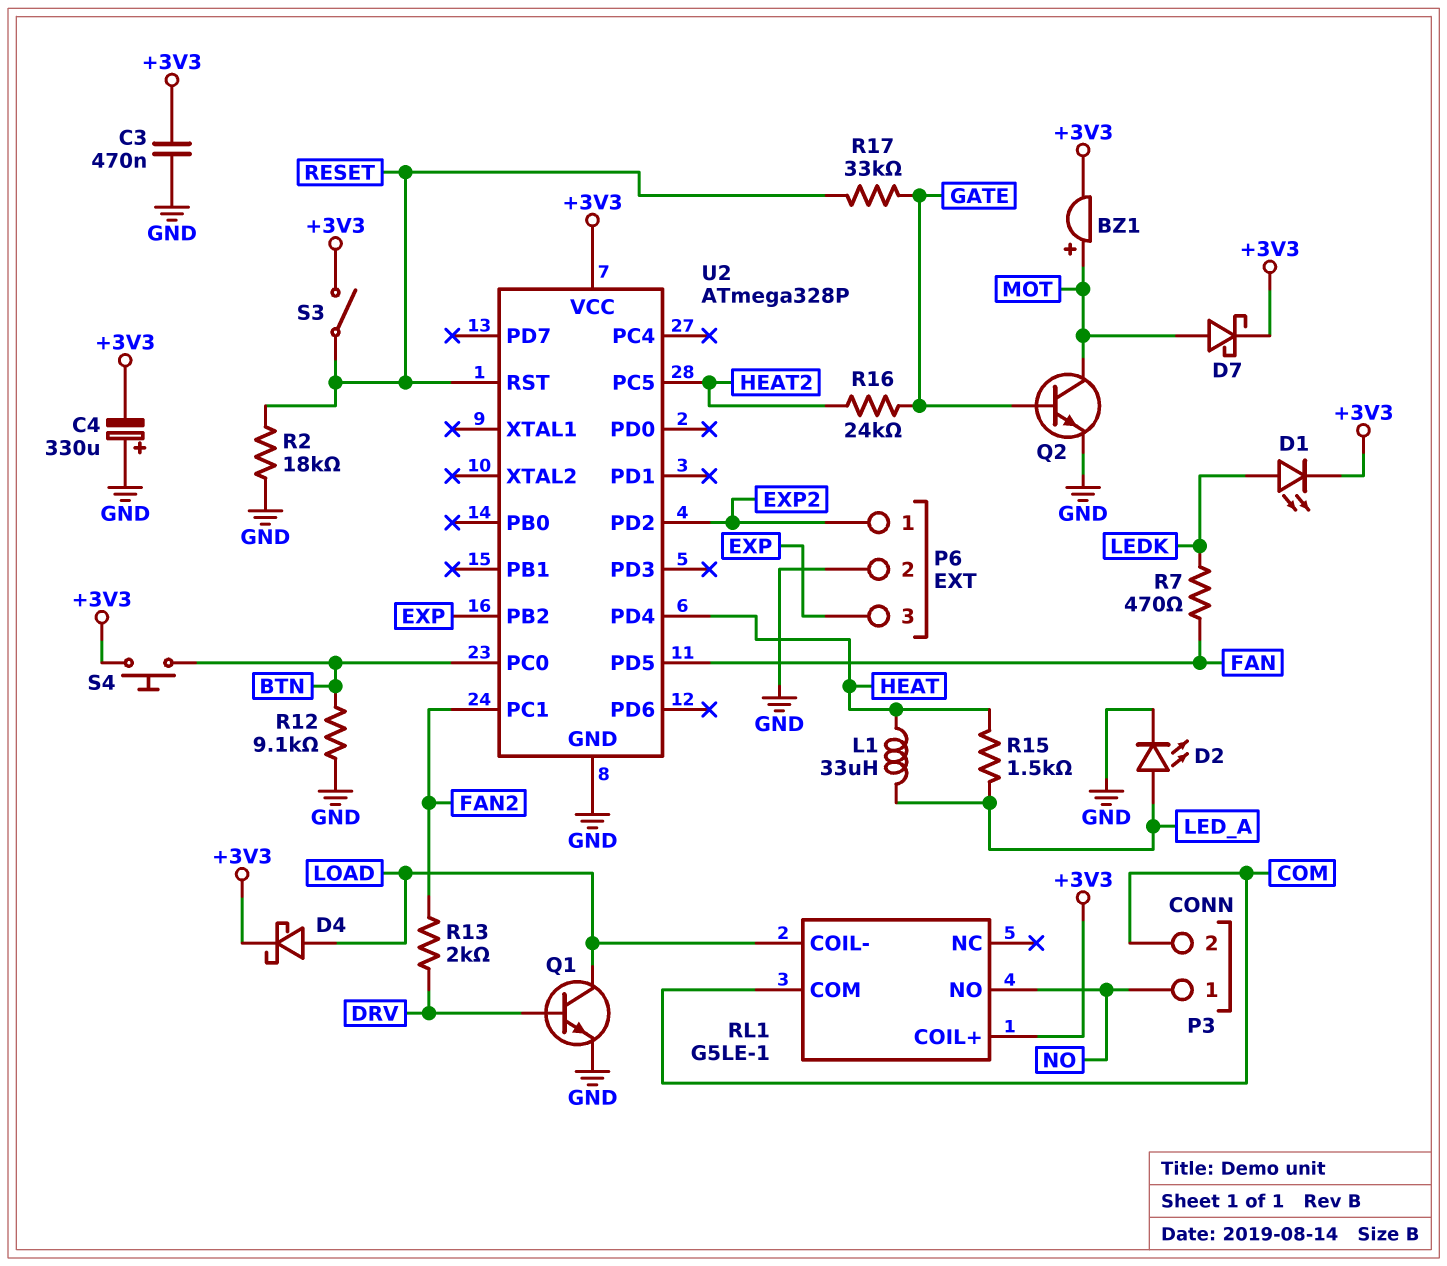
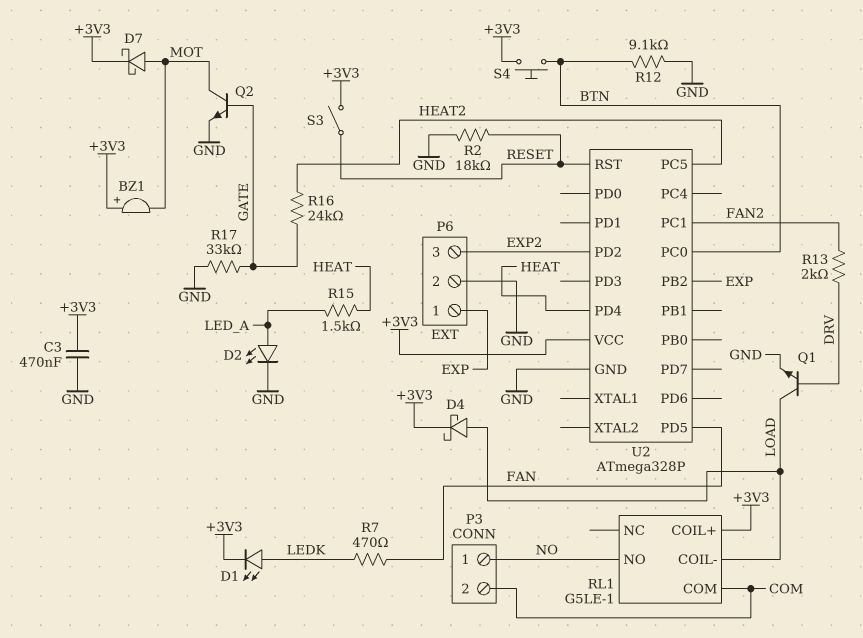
BZ1: buzzer (plus MOT, minus +3V3) -> buzzer (plus +3V3, minus MOT)
C4: 330uF (plus GND, minus +3V3) -> none
L1: 33uH (HEAT, LED_A) -> none
P6 pin 1: EXP2 -> EXP
P6 pin 3: EXP -> EXP2
R17: 33k (GATE, RESET) -> 33k (GATE, GND)

